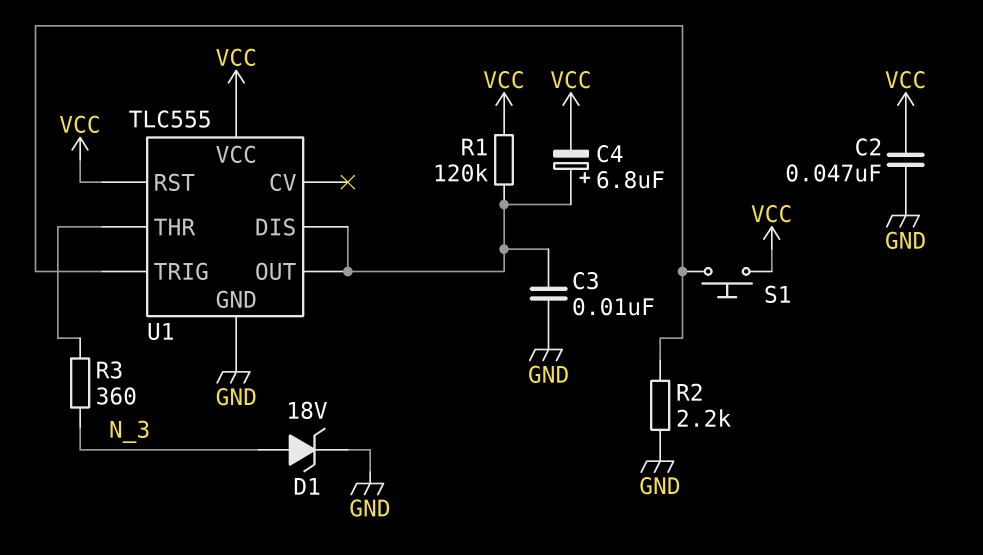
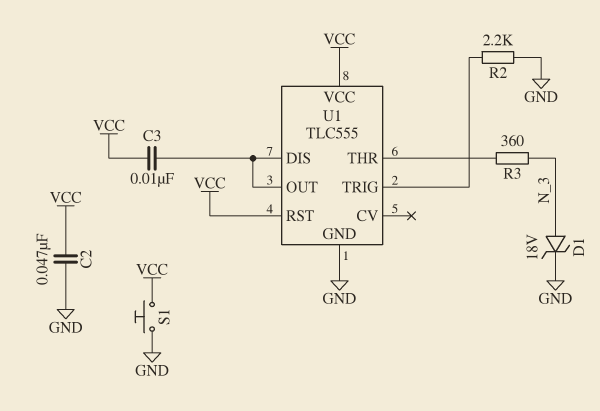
C3: 10nF (GND, U1/DIS) -> 10nF (U1/DIS, VCC)
C4: 6.8uF (plus U1/DIS, minus VCC) -> none
R1: 120k (U1/DIS, VCC) -> none
S1: button (U1/TRIG, VCC) -> button (GND, VCC)

